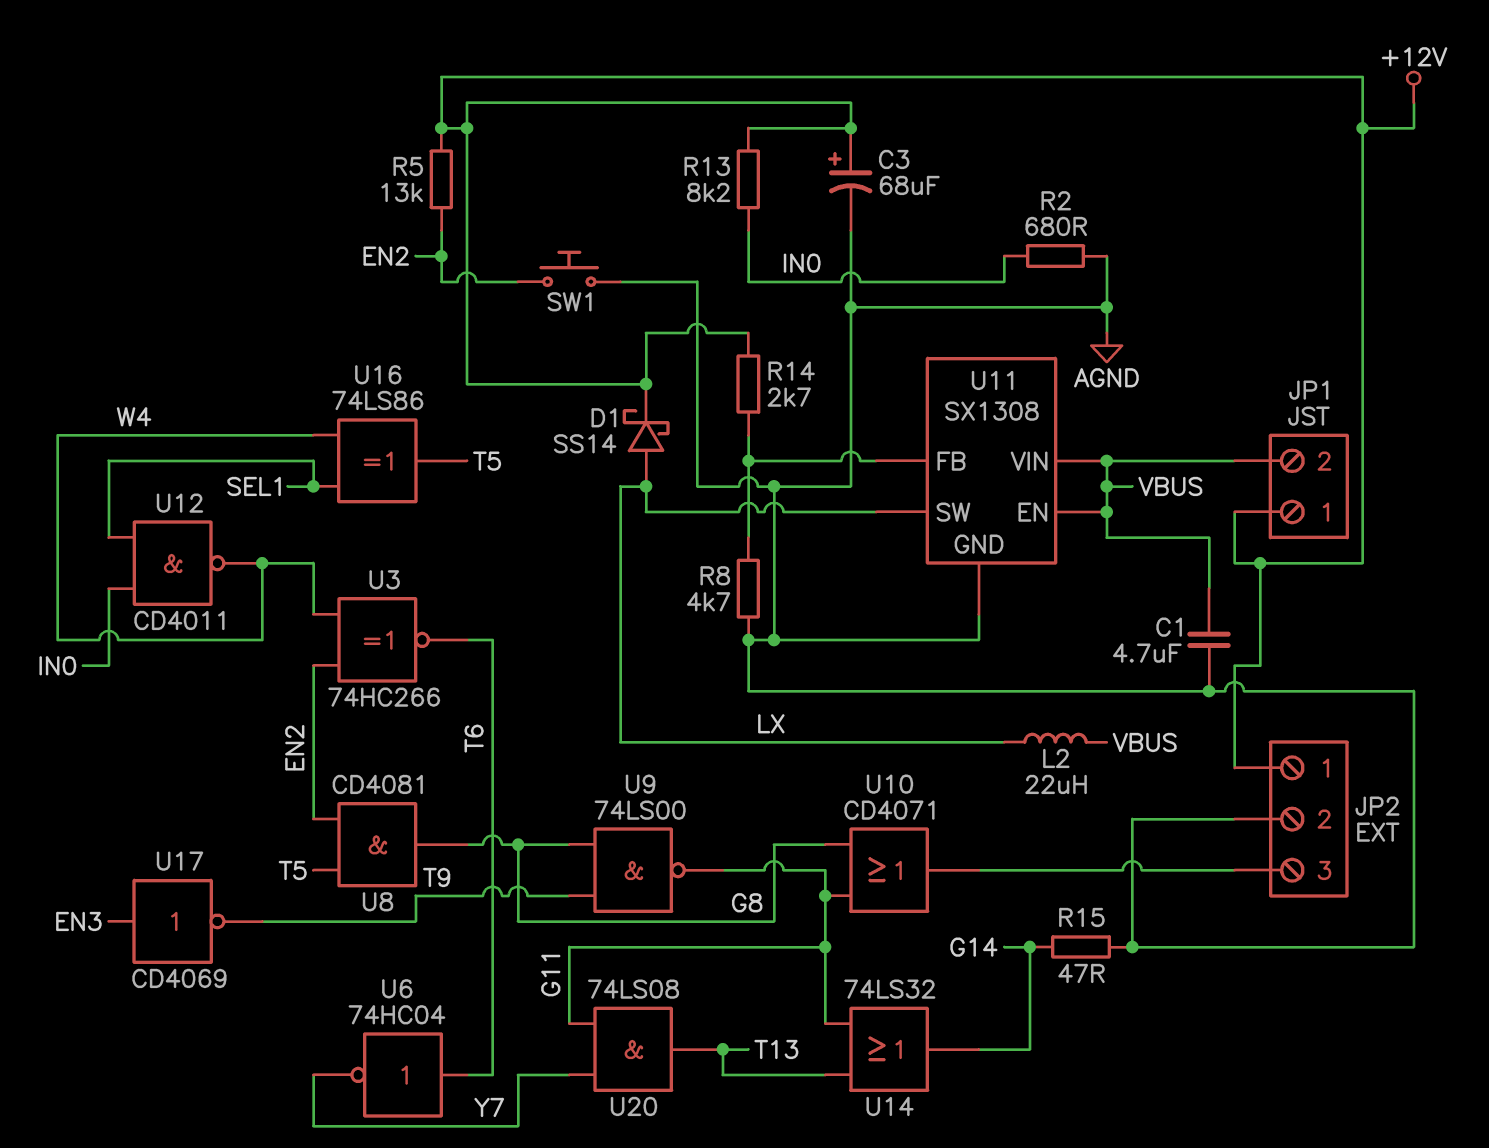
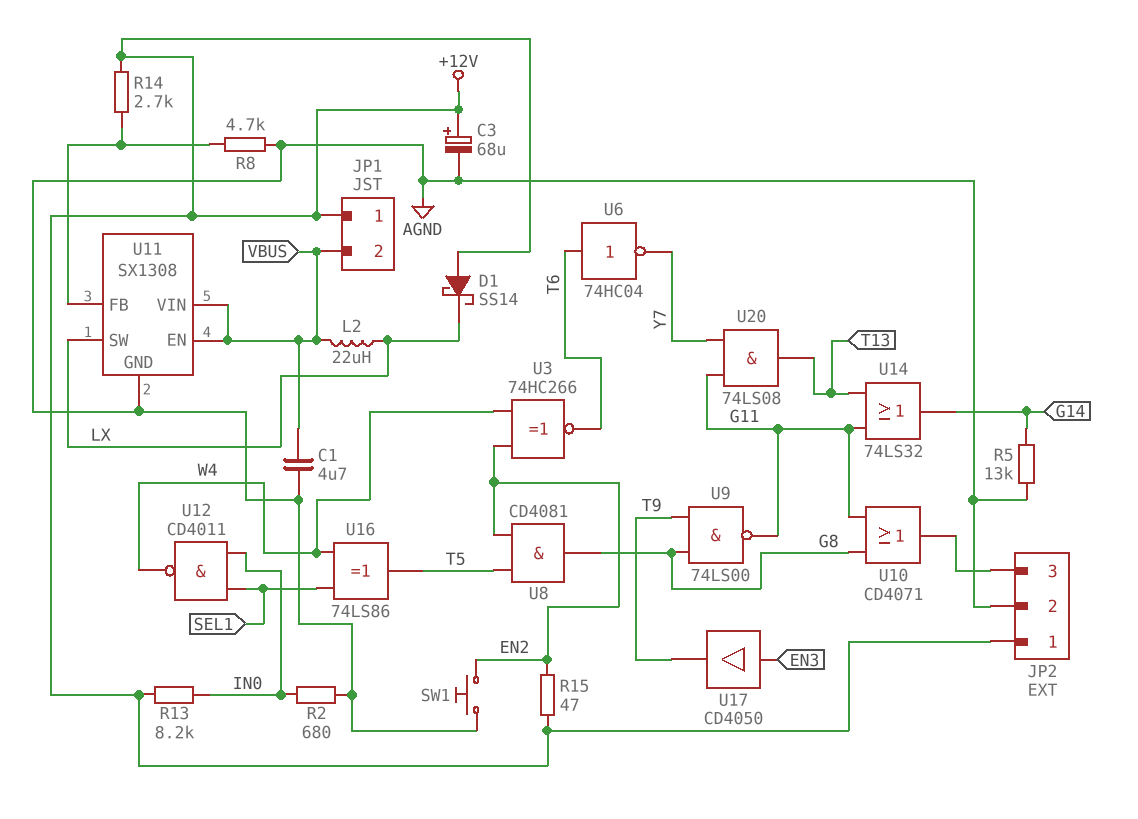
D1: schottky SS14 (A LX, K +12V) -> schottky SS14 (A +12V, K LX)
R5: 13k (+12V, EN2) -> 13k (AGND, G14)
R15: 47 (AGND, G14) -> 47 (+12V, EN2)
U17: NOT CD4069 (in EN3, out T9) -> buffer CD4050 (in EN3, out T9)

